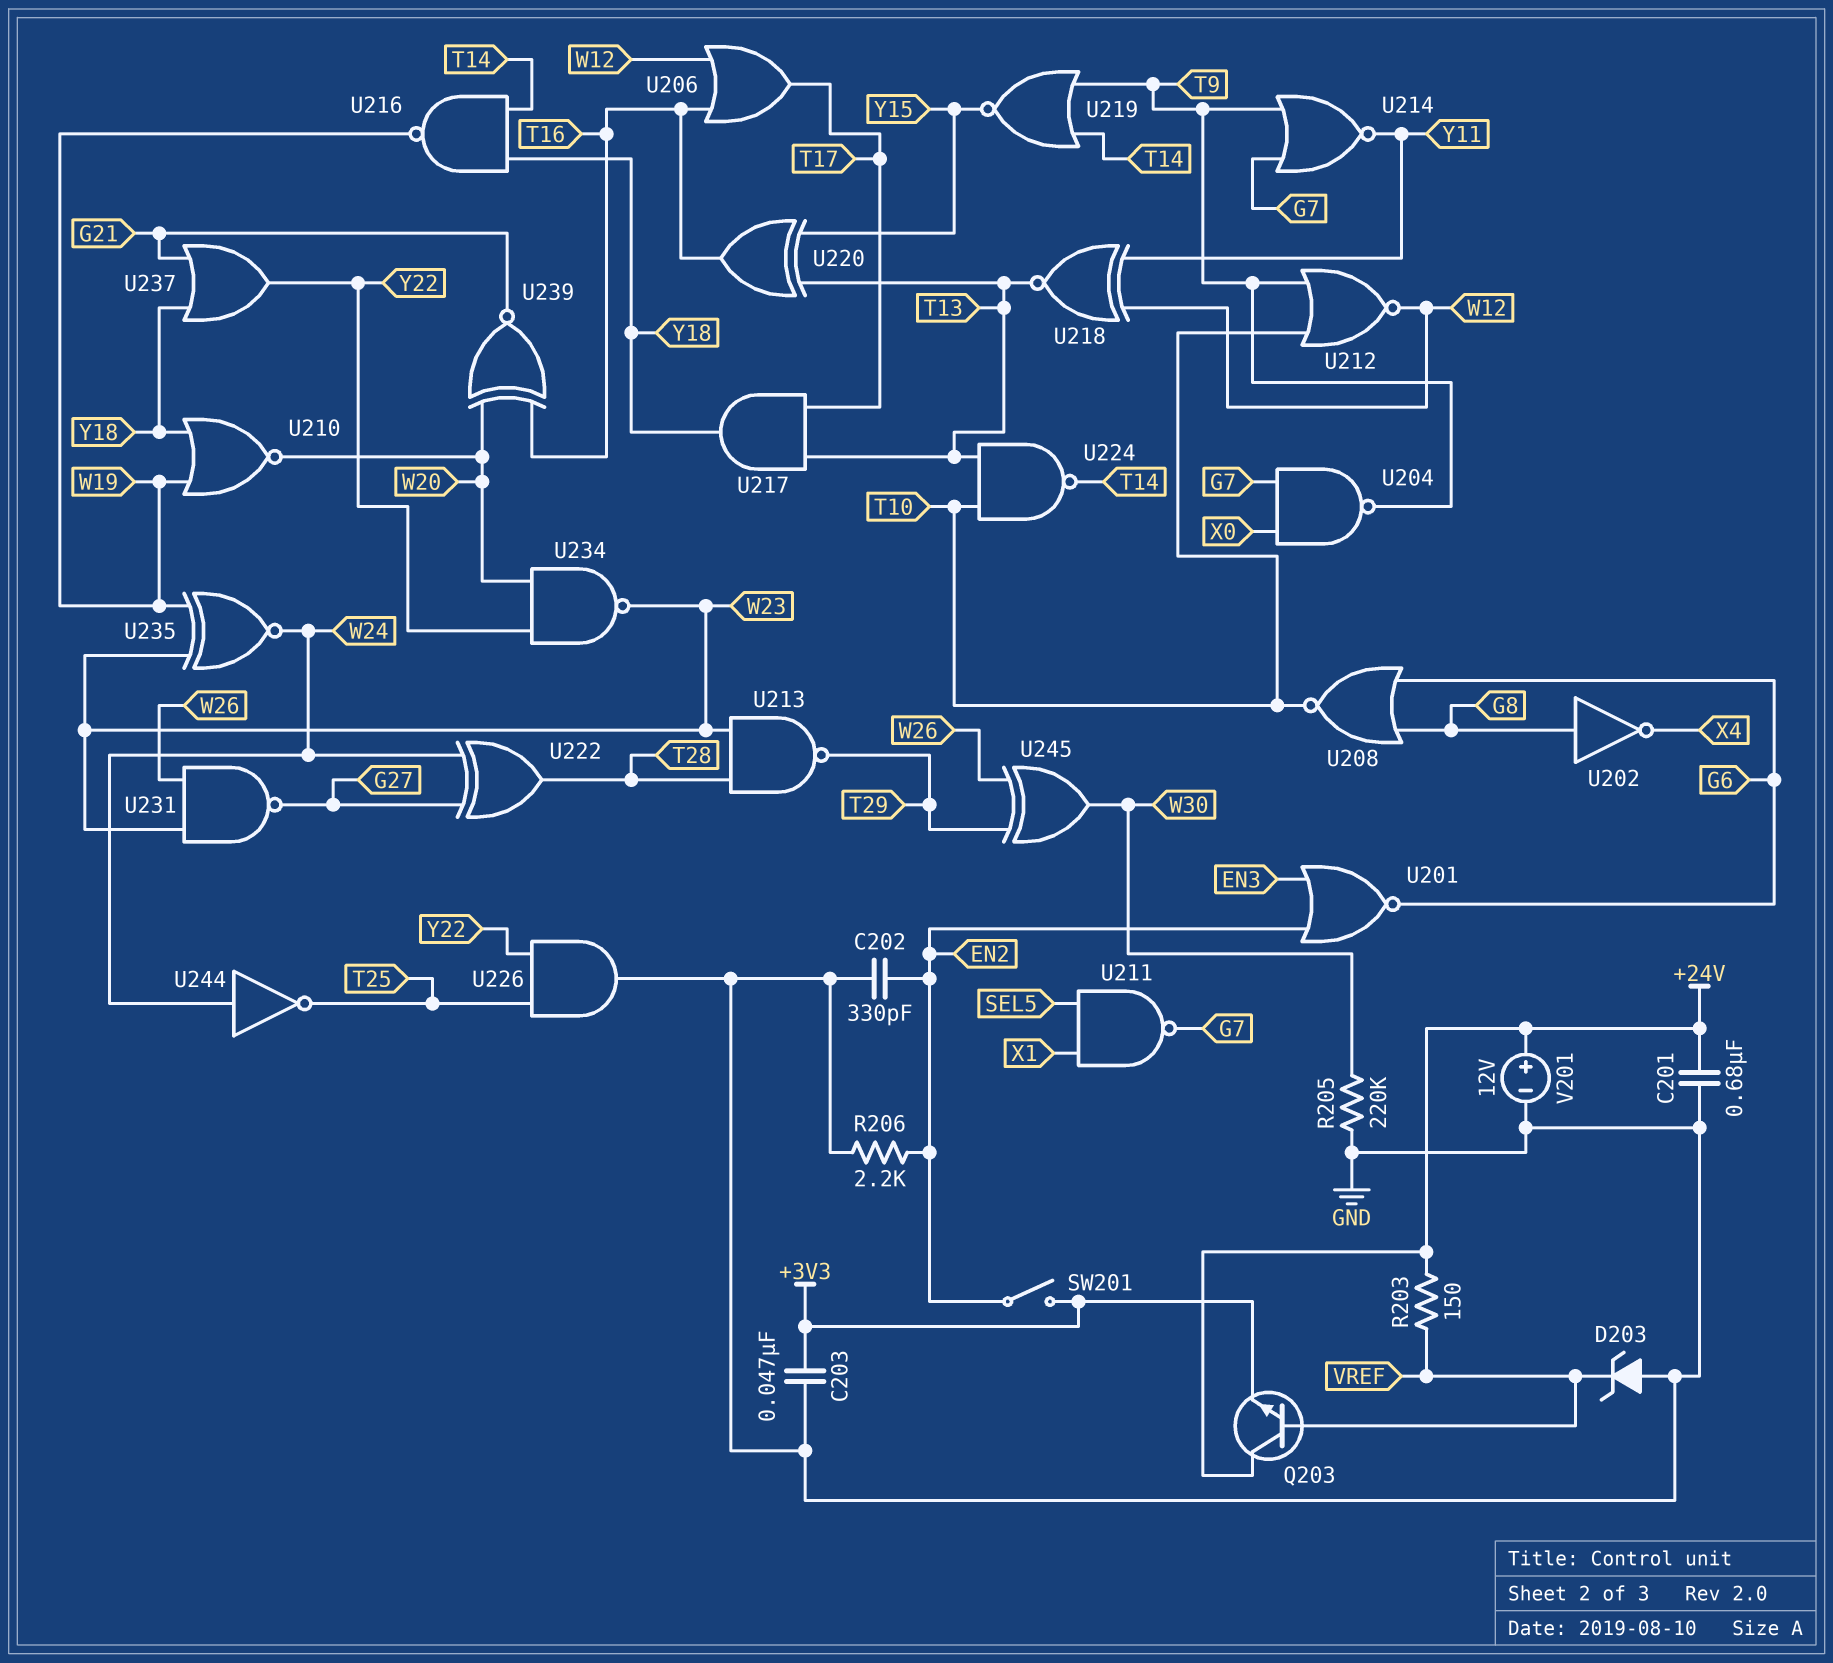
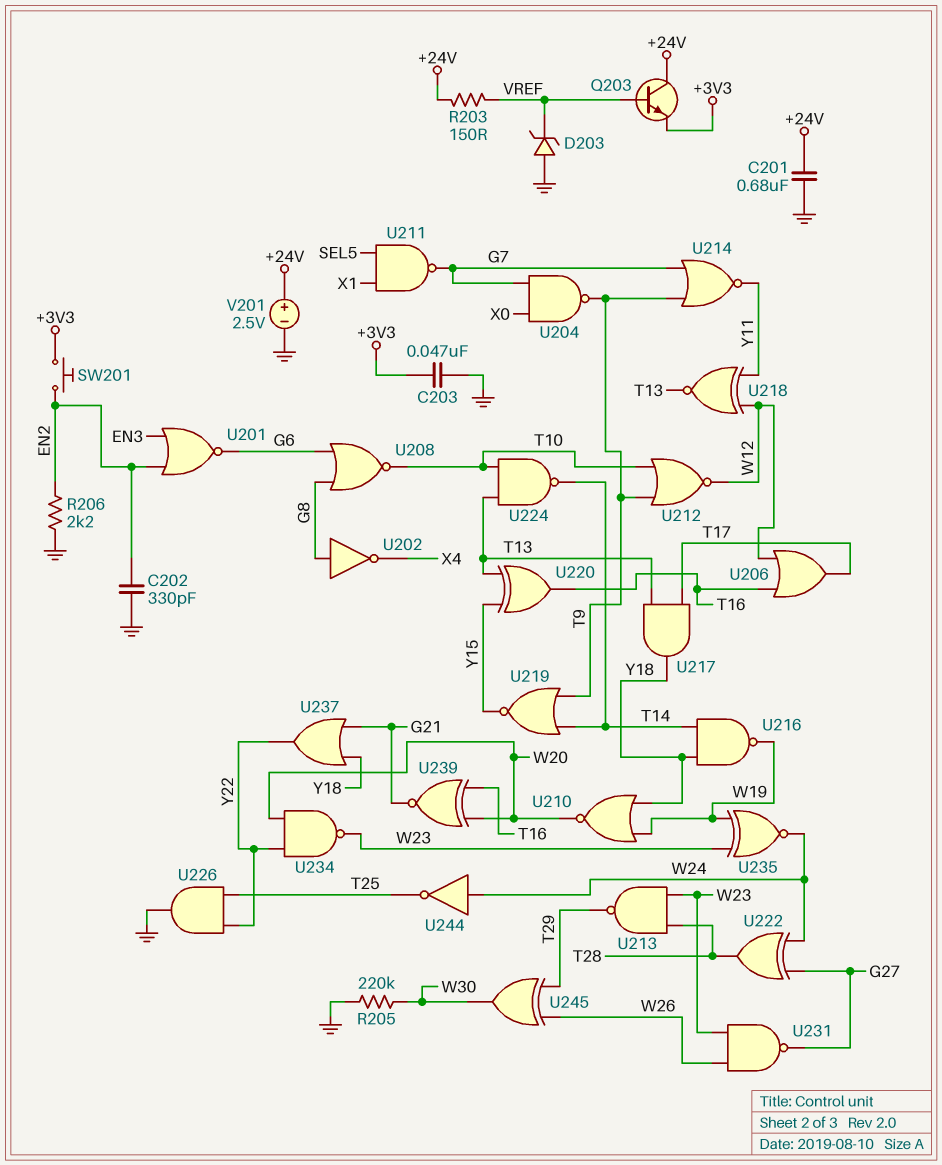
SW201: switch (+3V3, EN2) -> button (+3V3, EN2)
V201: 12V (plus +24V, minus GND) -> 2.5V (plus +24V, minus GND)

